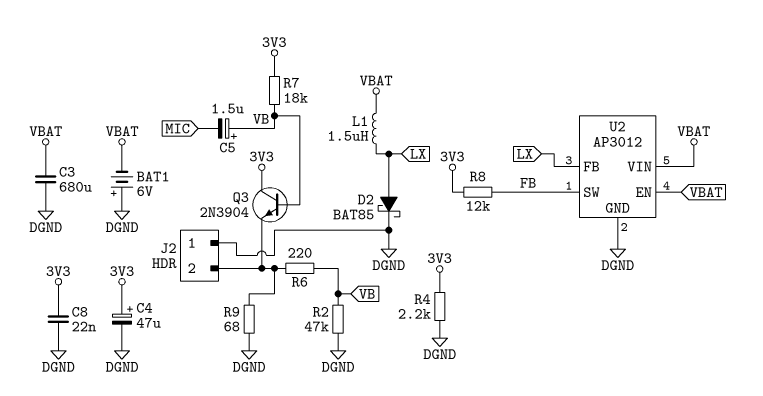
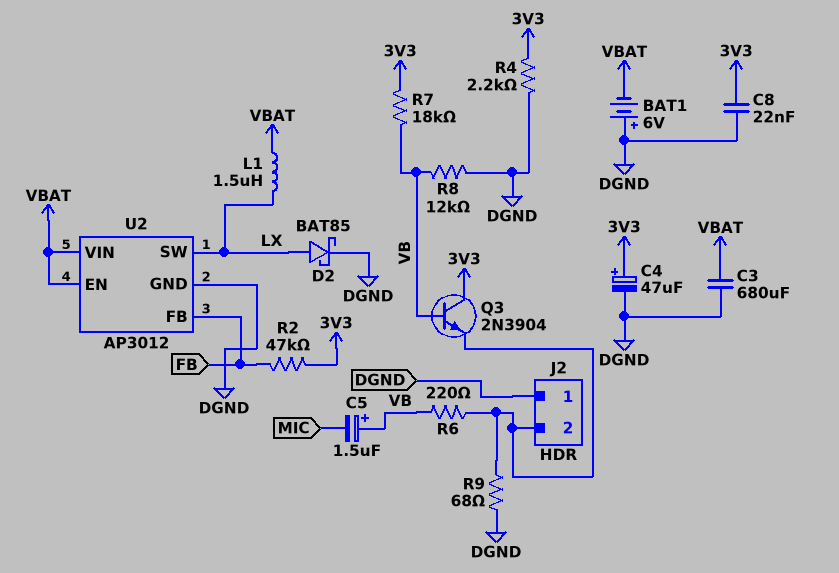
R2: 47k (DGND, VB) -> 47k (3V3, FB)
R8: 12k (3V3, FB) -> 12k (DGND, VB)
U2 pin FB: LX -> FB
U2 pin SW: FB -> LX

